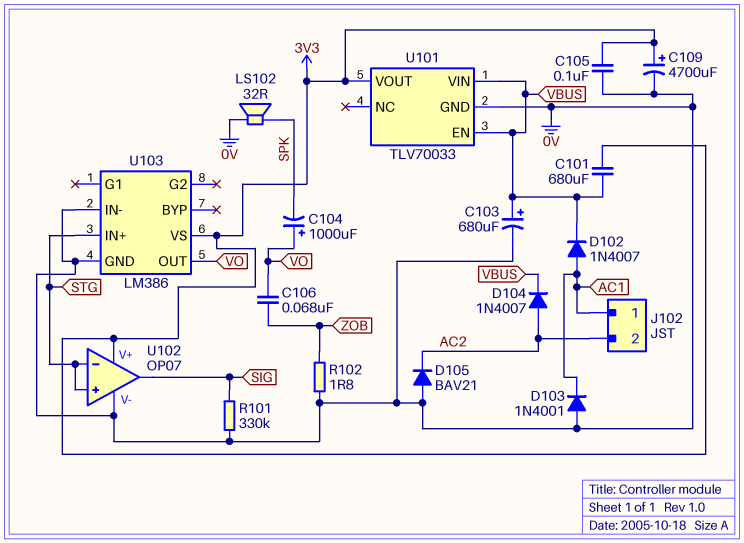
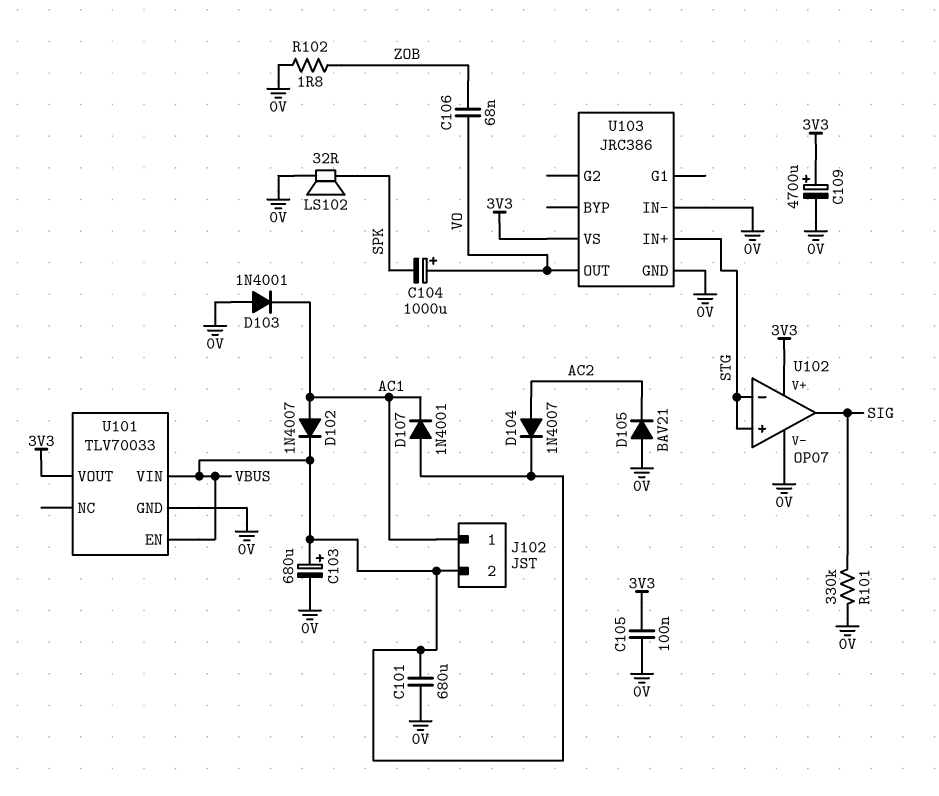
C101: 680uF (3V3, VBUS) -> 680uF (0V, VBUS)
D107: none -> diode 1N4001 (A VBUS, K AC1)
J102 pin 2: AC2 -> VBUS
U103: LM386 -> JRC386

